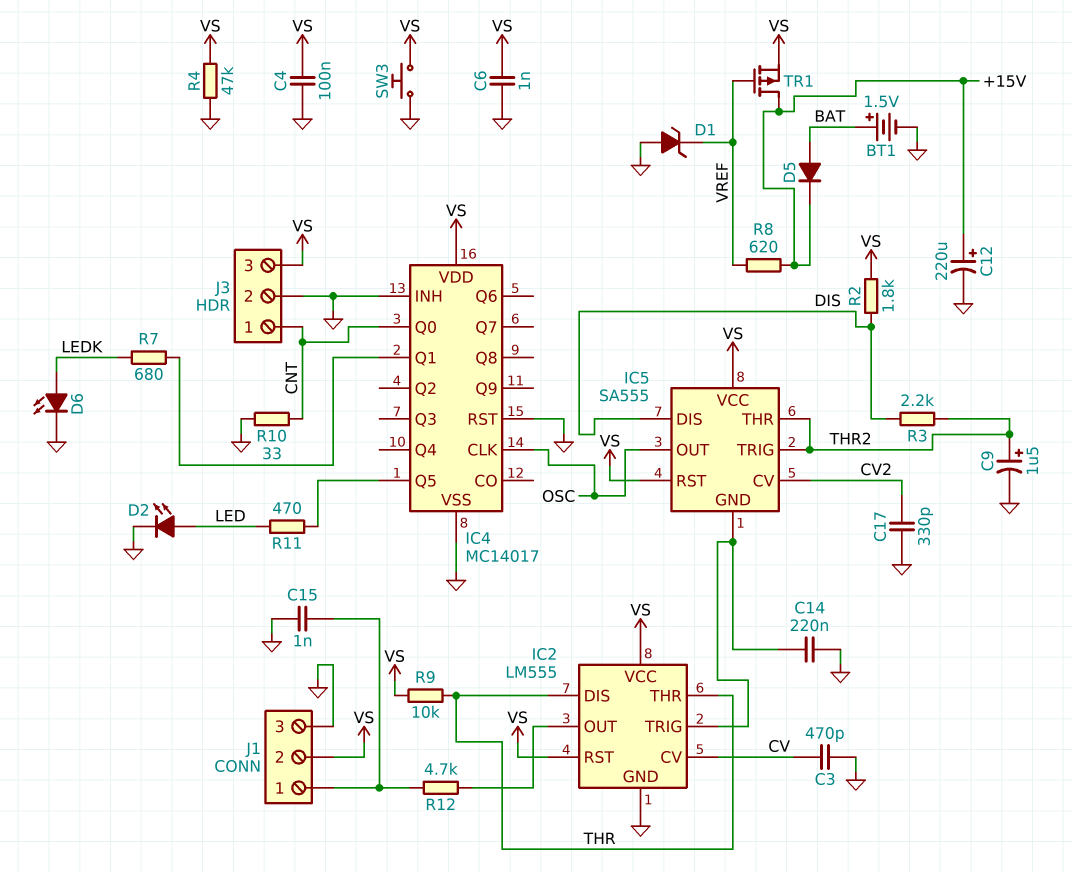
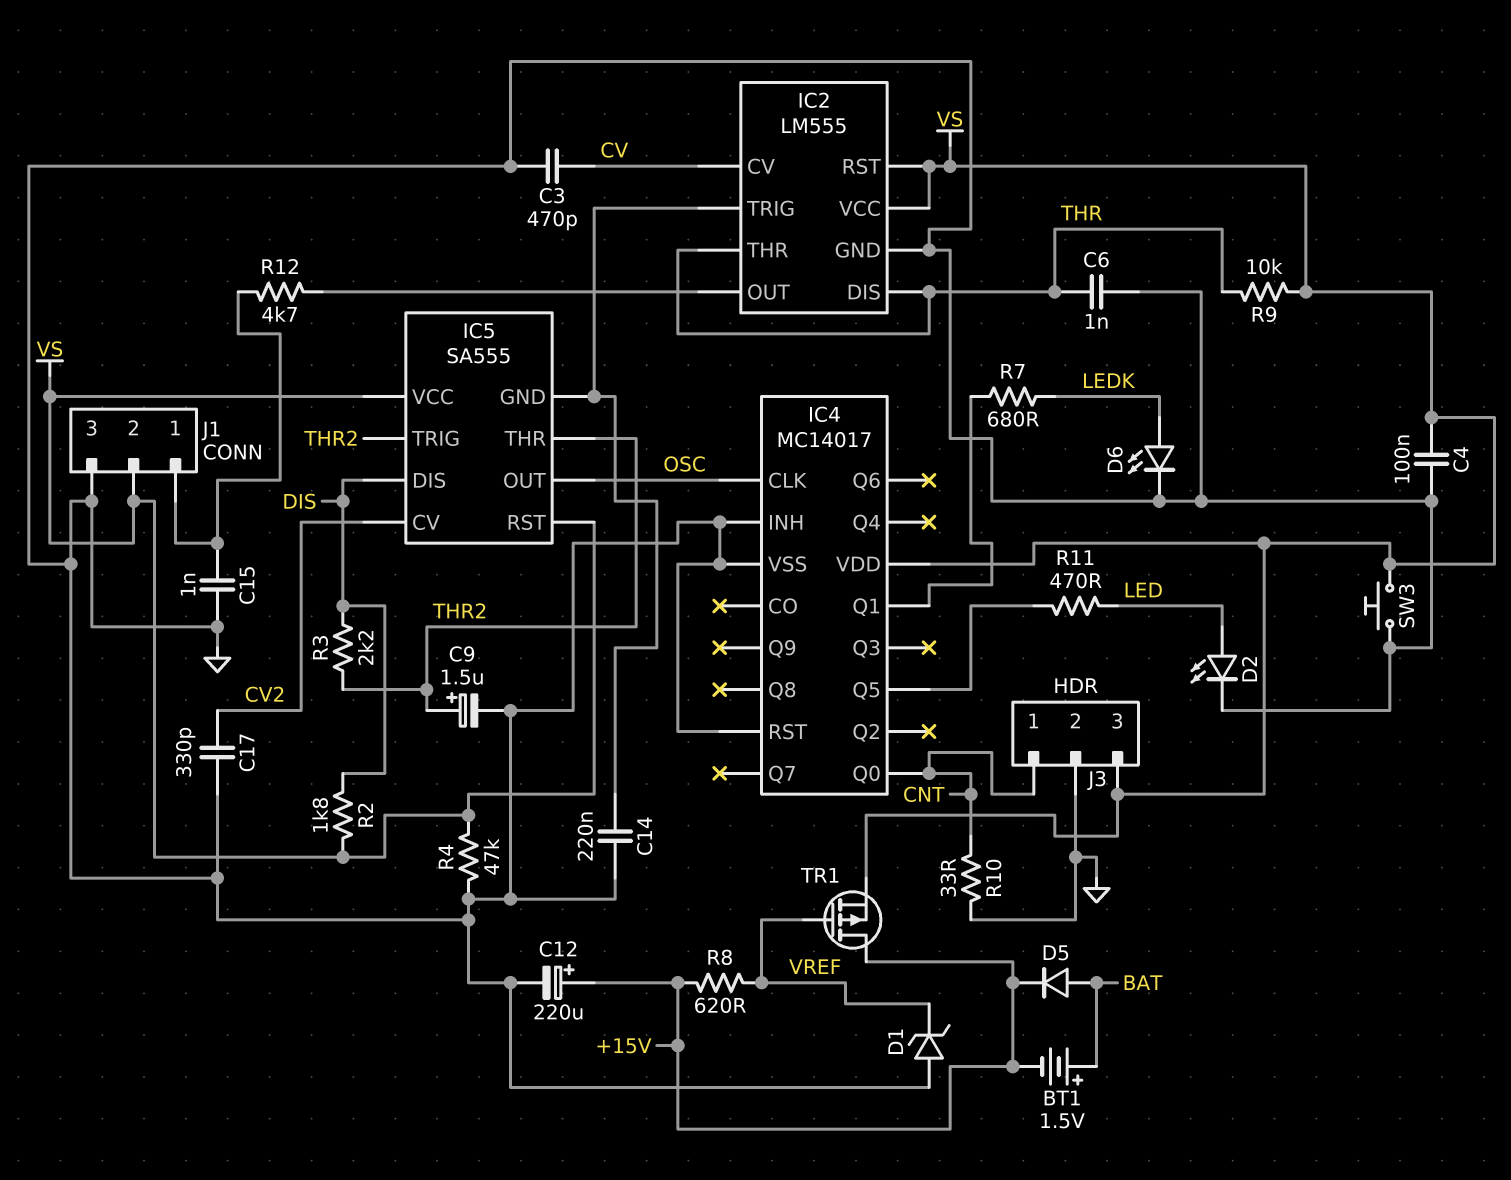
BT1: 1.5V (plus BAT, minus GND) -> 1.5V (plus BAT, minus +15V)
C6: 1nF (GND, VS) -> 1nF (GND, THR)

